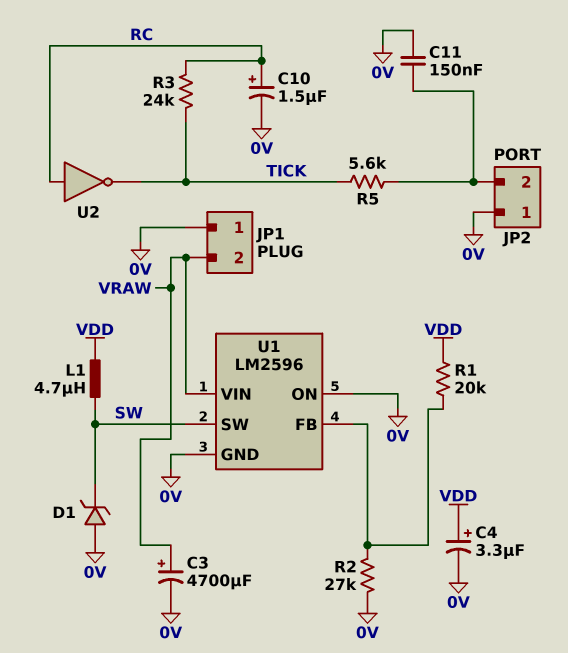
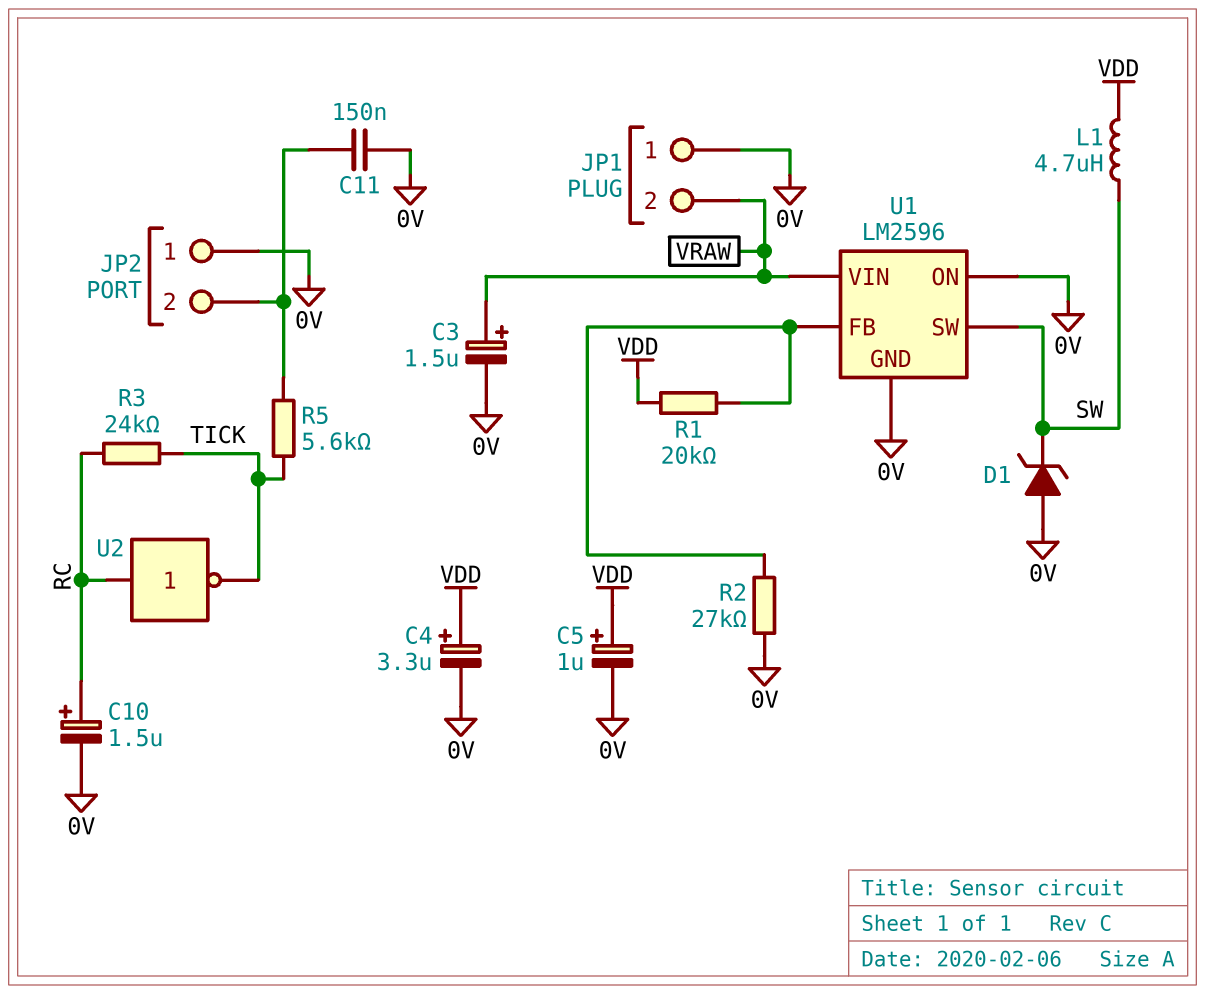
C3: 4700uF (plus VRAW, minus 0V) -> 1.5uF (plus VRAW, minus 0V)
C5: none -> 1uF (plus VDD, minus 0V)

